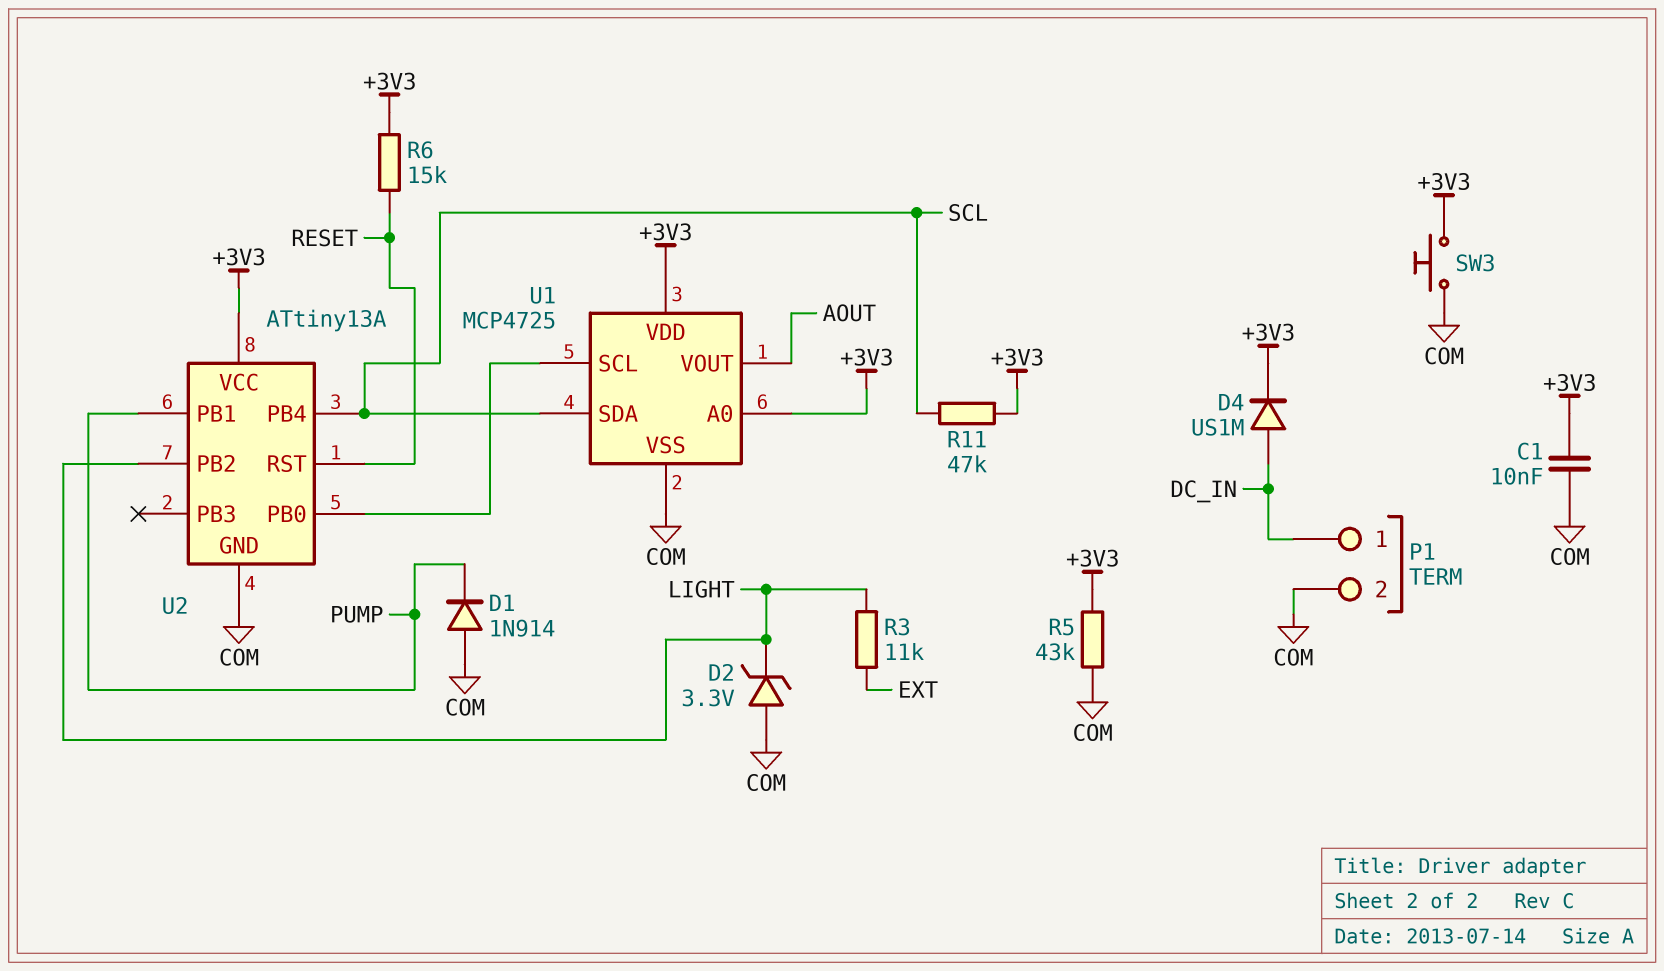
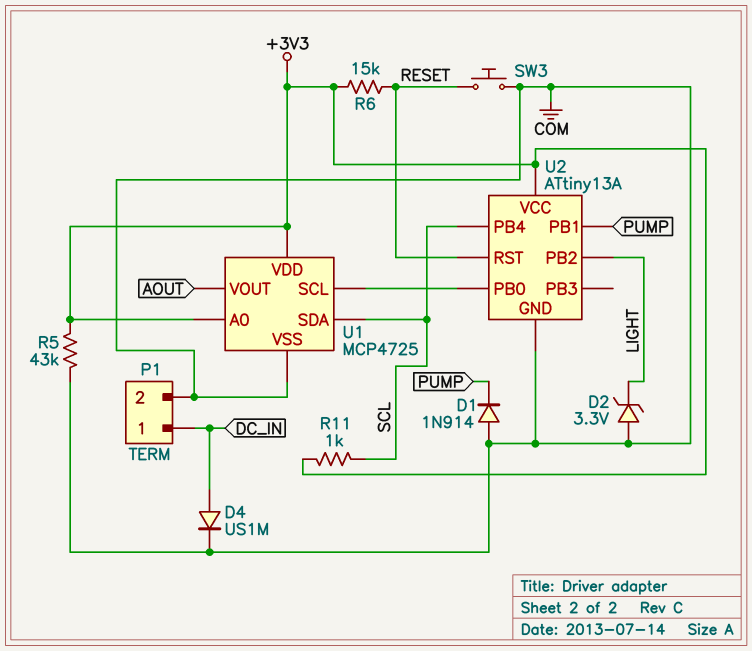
C1: 10nF (+3V3, COM) -> none
D4: diode US1M (A DC_IN, K +3V3) -> diode US1M (A DC_IN, K COM)
R3: 11k (EXT, LIGHT) -> none
R11: 47k (+3V3, SCL) -> 1k (+3V3, SCL)
SW3: button (+3V3, COM) -> button (COM, RESET)

